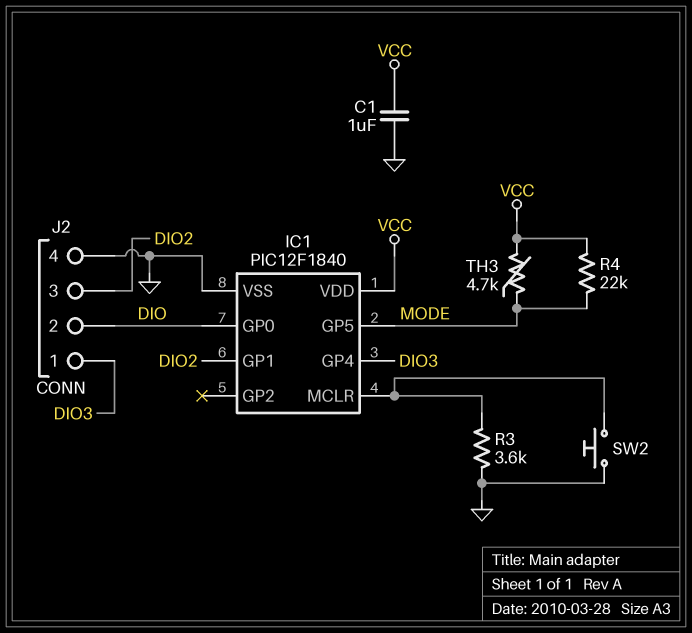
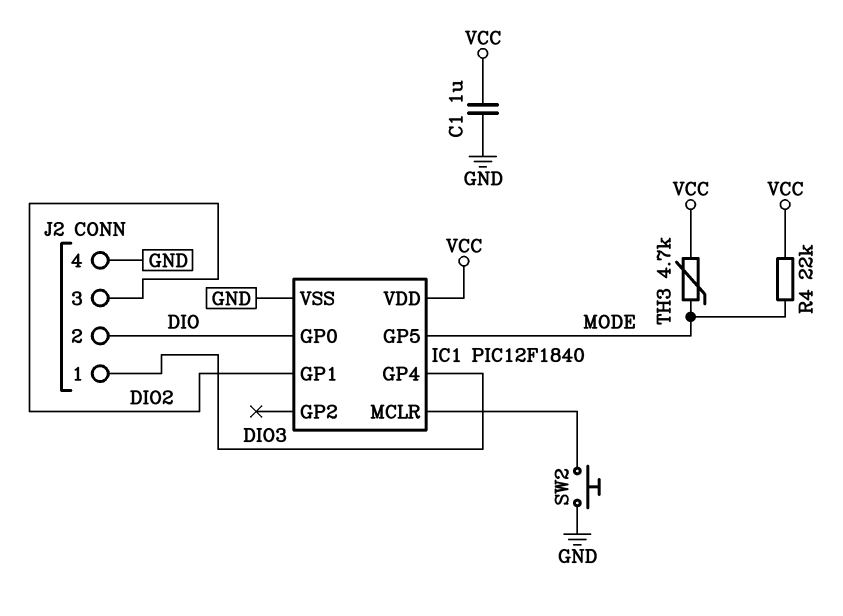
R3: 3.6k (GND, IC1/MCLR) -> none

